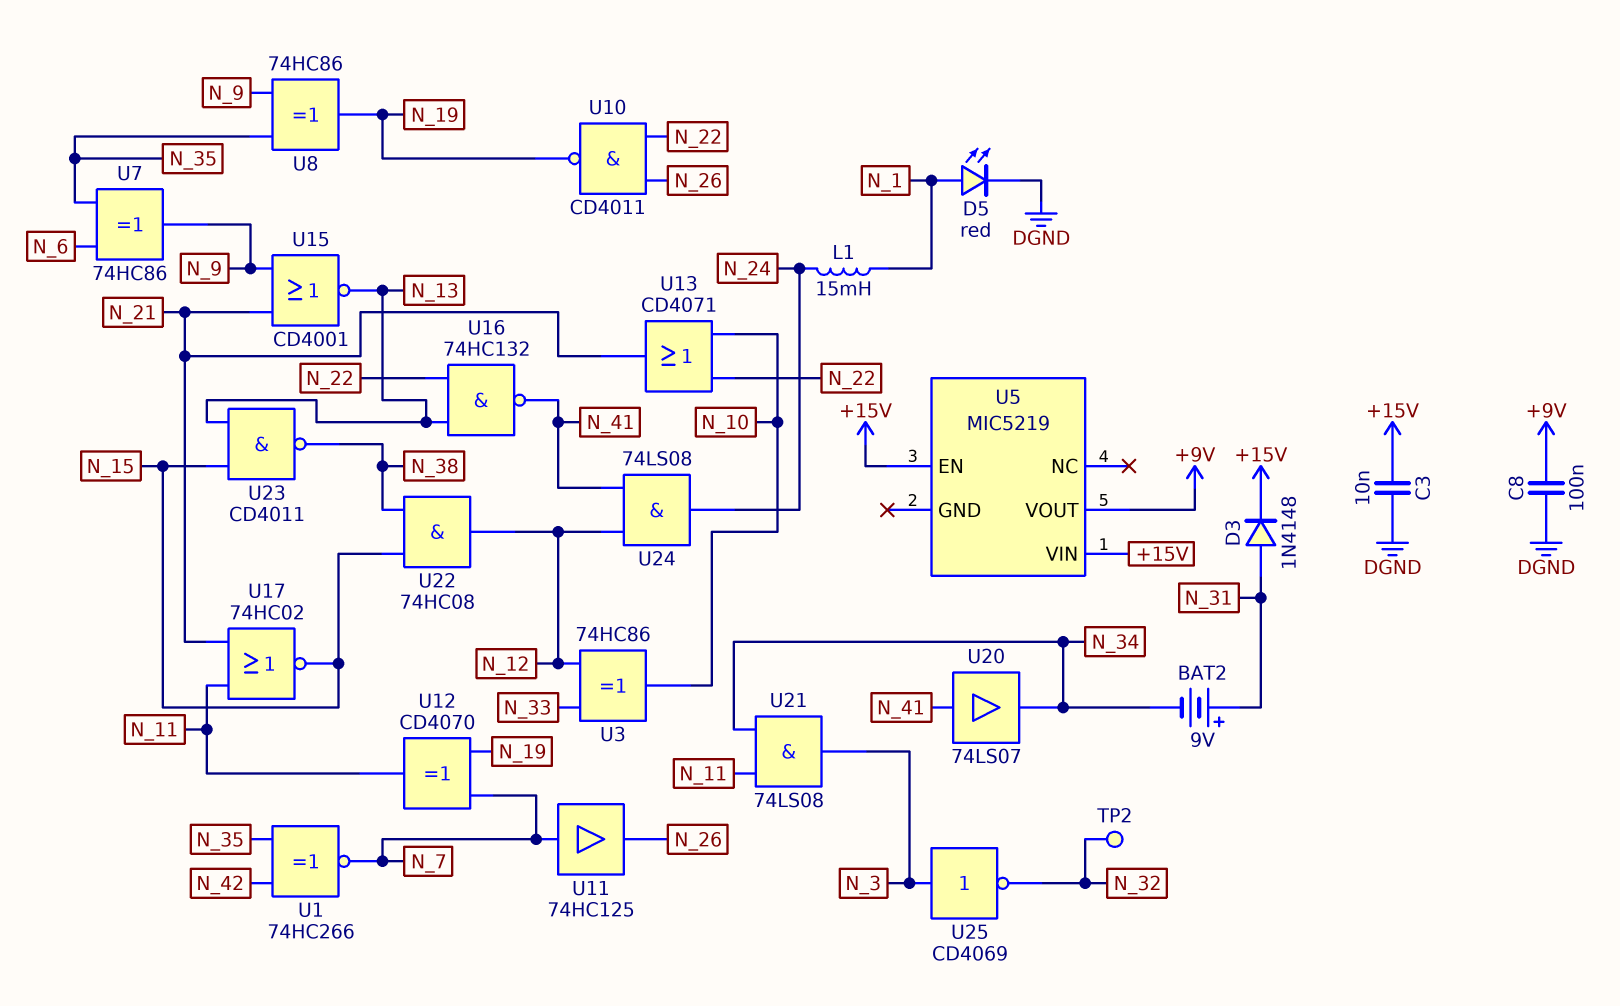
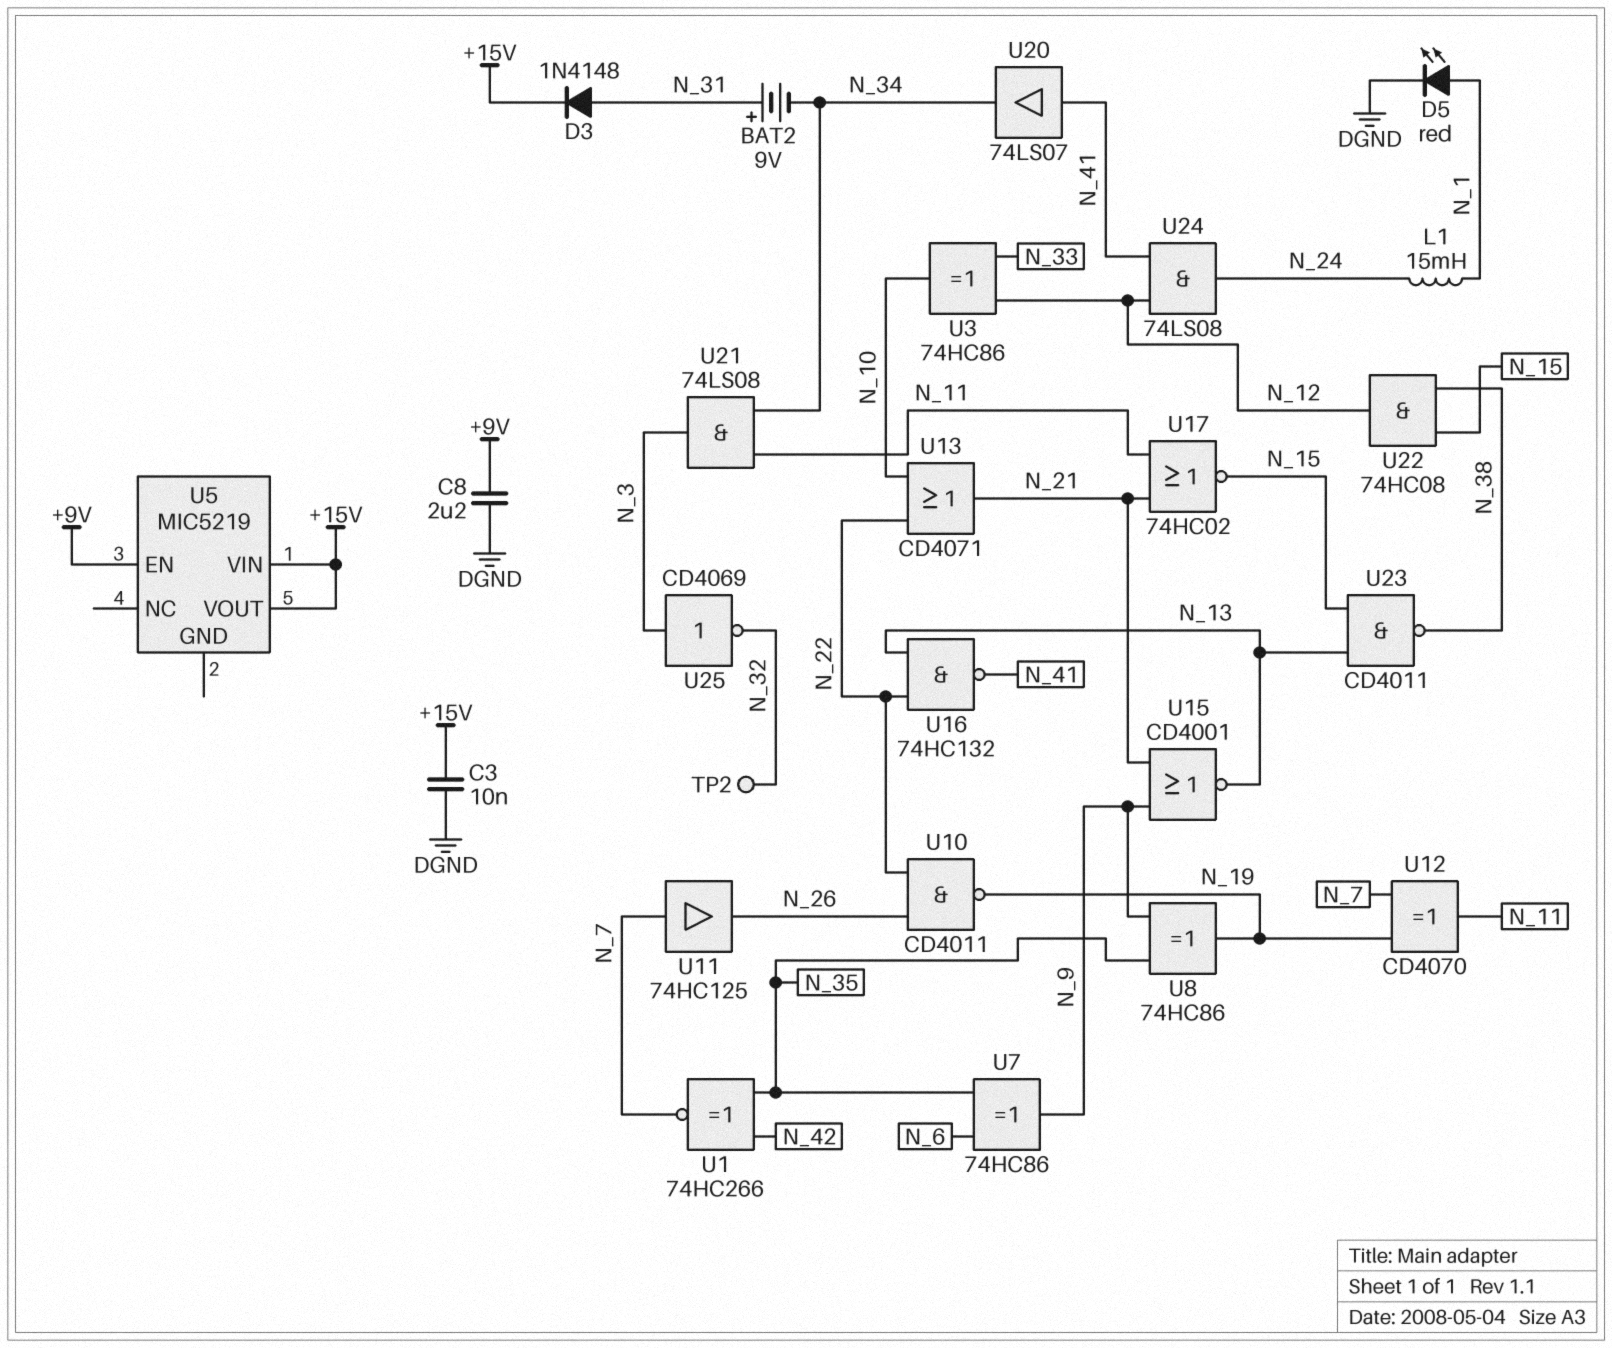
C8: 100nF (+9V, DGND) -> 2.2uF (+9V, DGND)
U5 pin EN: +15V -> +9V
U5 pin VOUT: +9V -> +15V

